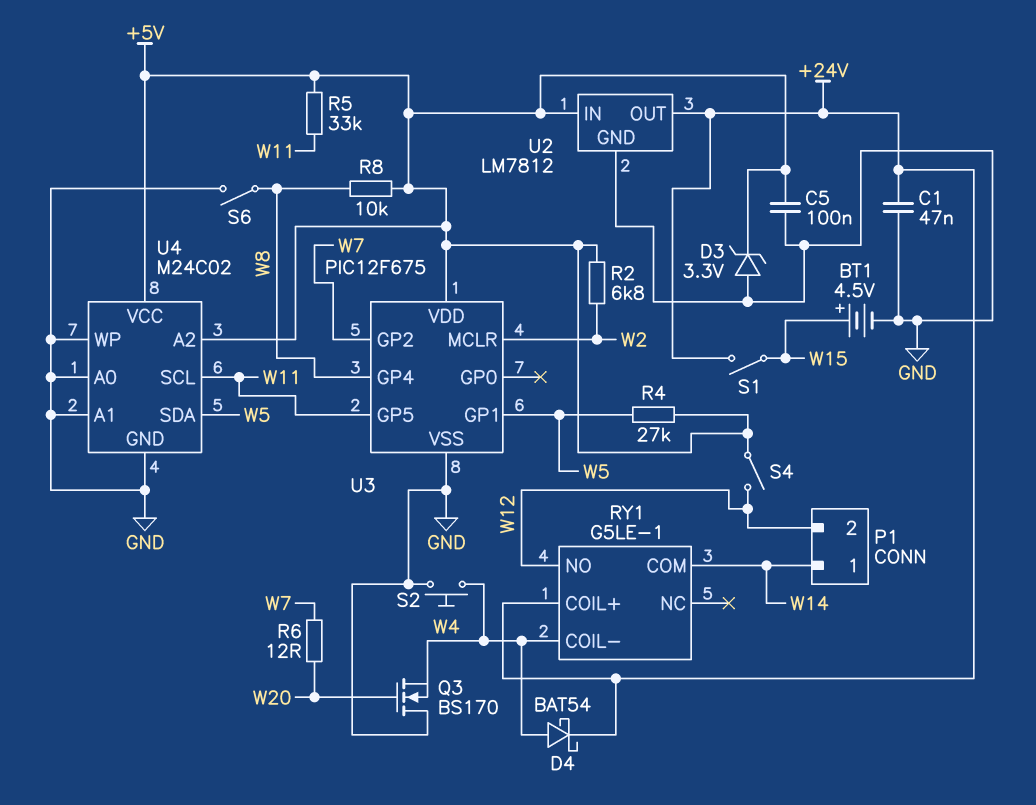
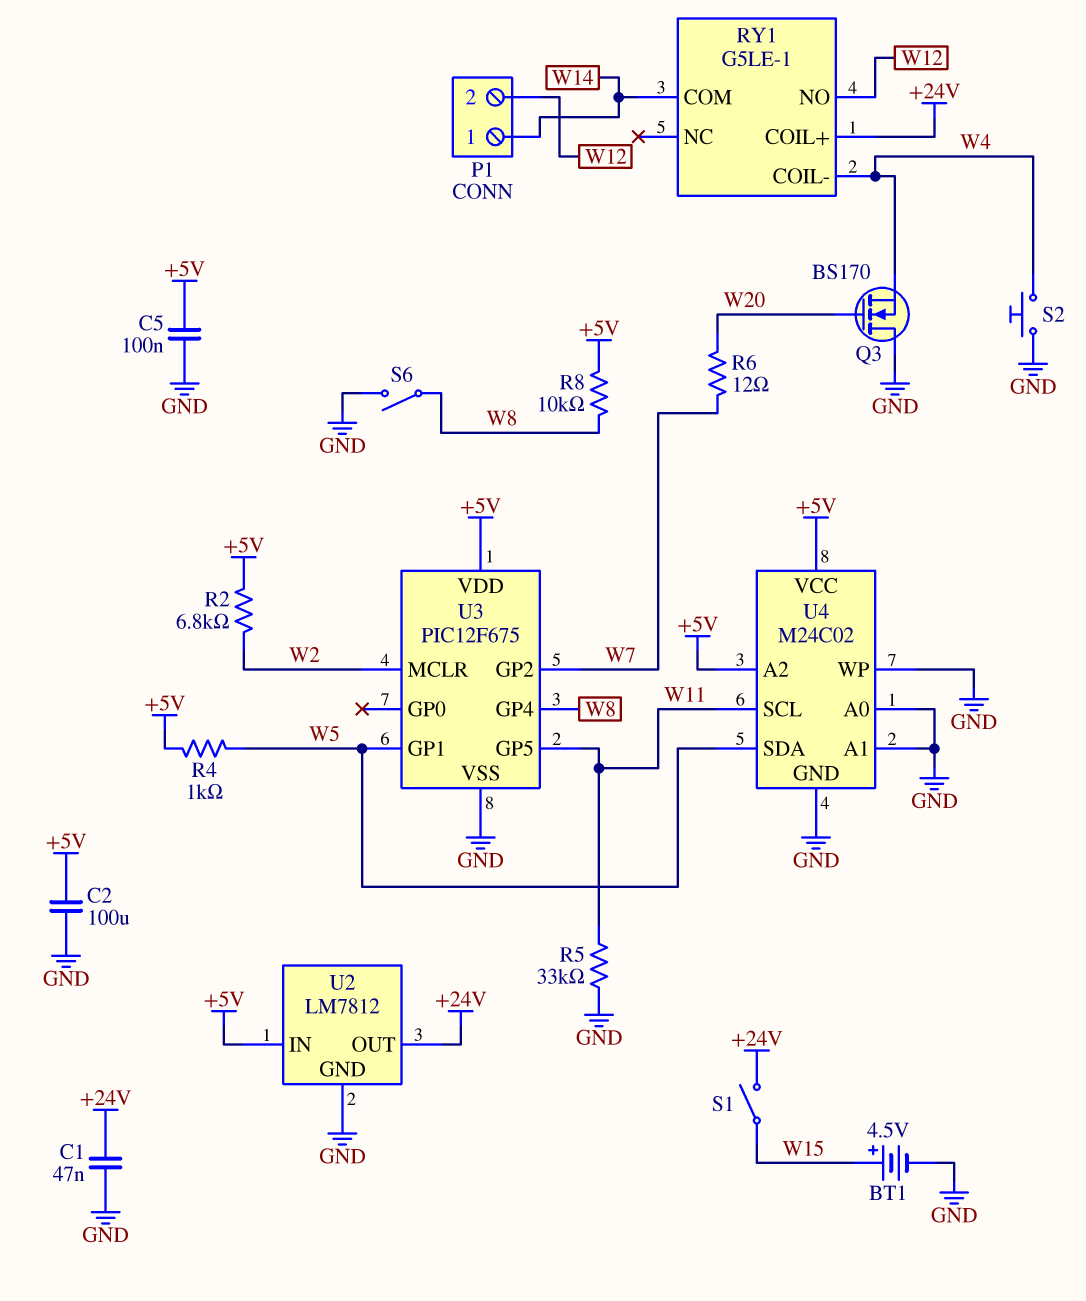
C2: none -> 100uF (+5V, GND)
D3: zener 3.3V (A GND, K +5V) -> none
D4: schottky BAT54 (A W4, K +24V) -> none
R4: 27k (+5V, W5) -> 1k (+5V, W5)
R5: 33k (+5V, W11) -> 33k (GND, W11)
S4: switch (+5V, W12) -> none

